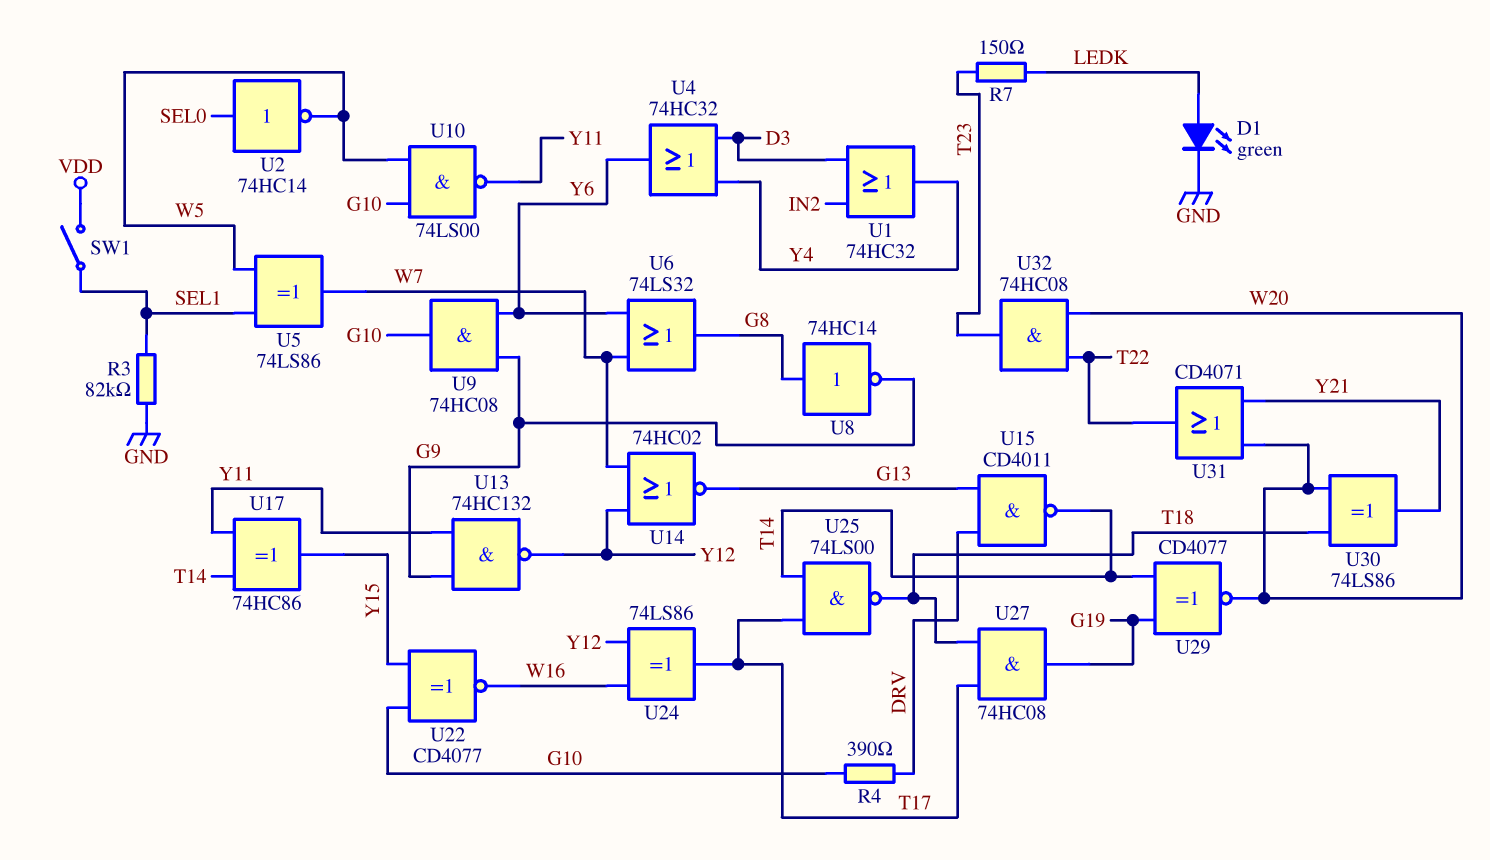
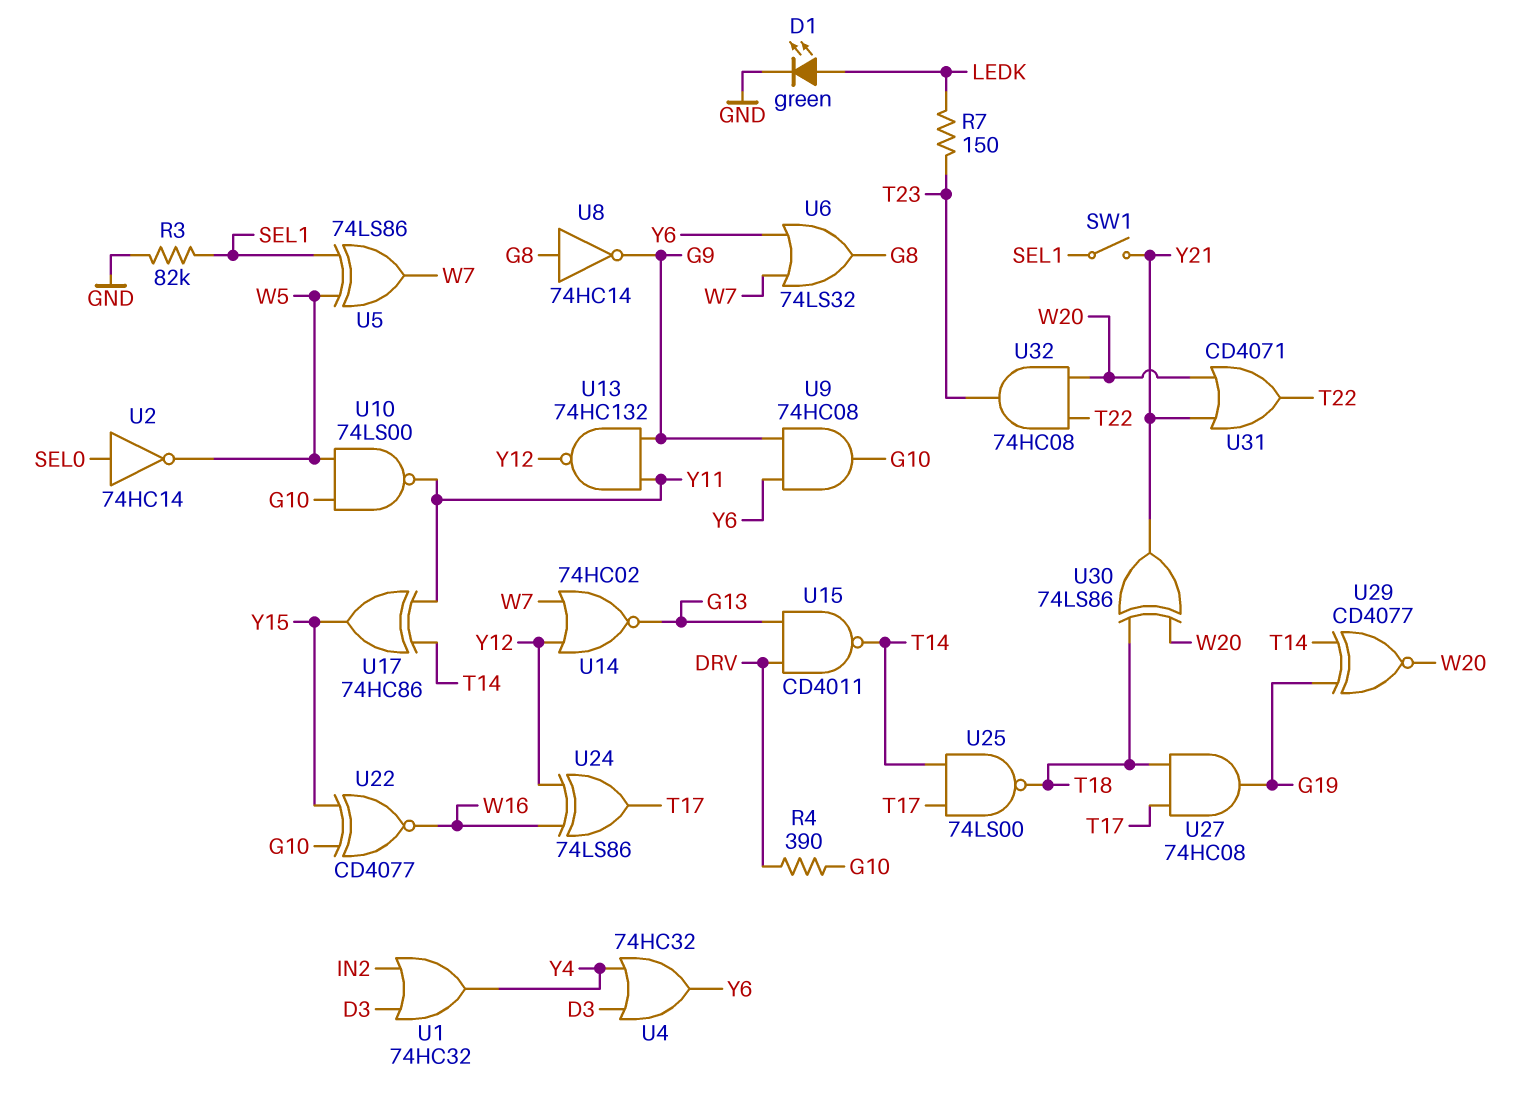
SW1: switch (SEL1, VDD) -> switch (SEL1, Y21)

